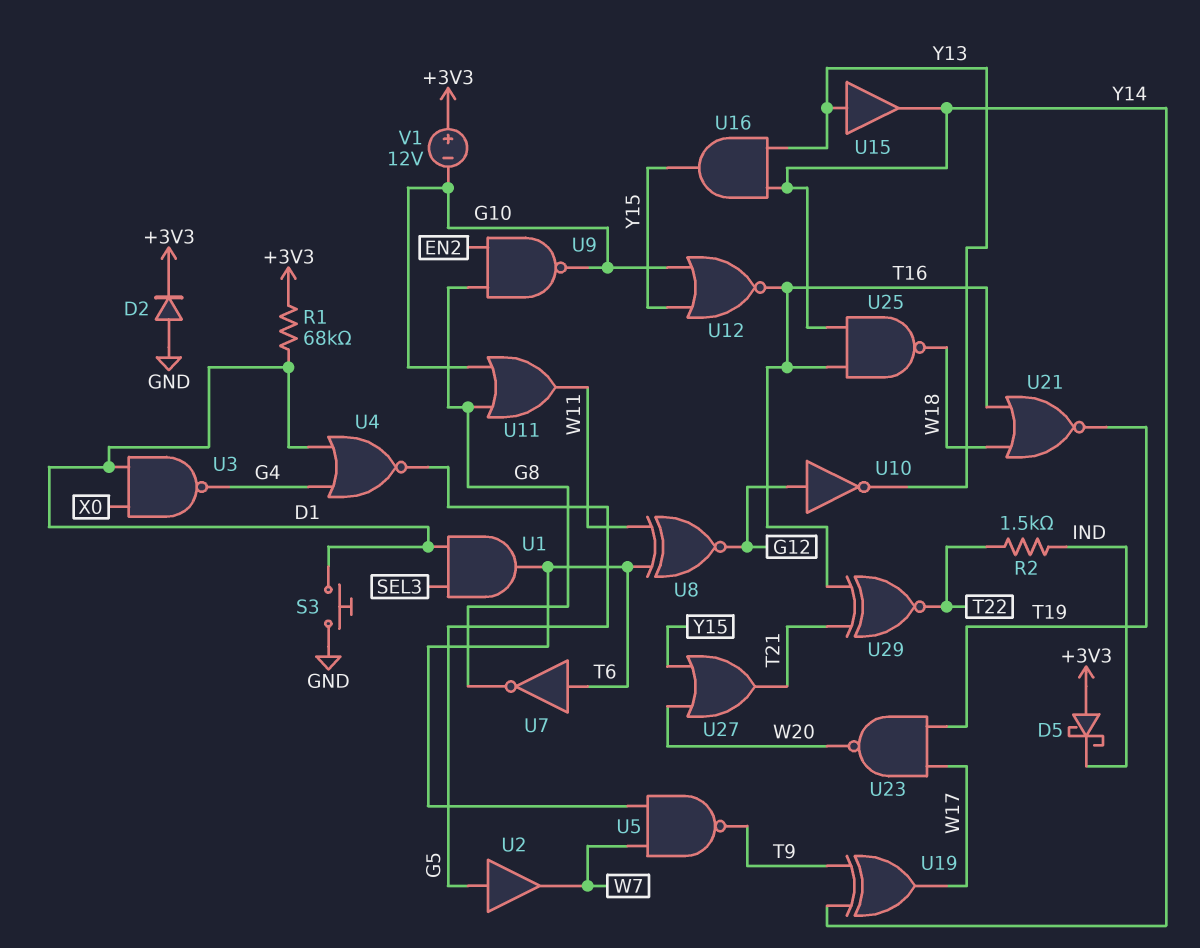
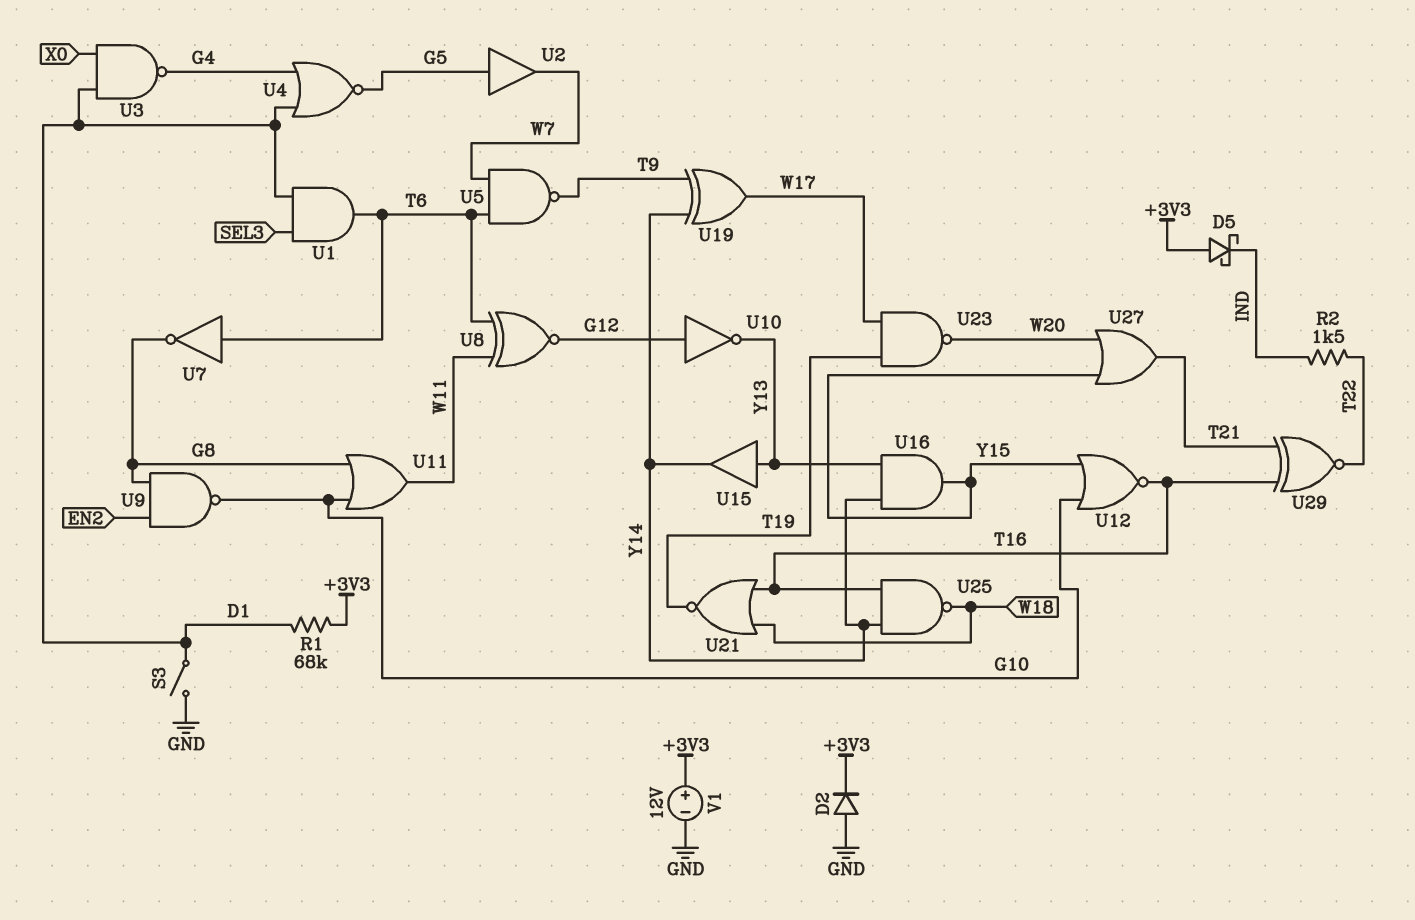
S3: button (D1, GND) -> switch (D1, GND)
V1: 12V (plus +3V3, minus G10) -> 12V (plus +3V3, minus GND)

